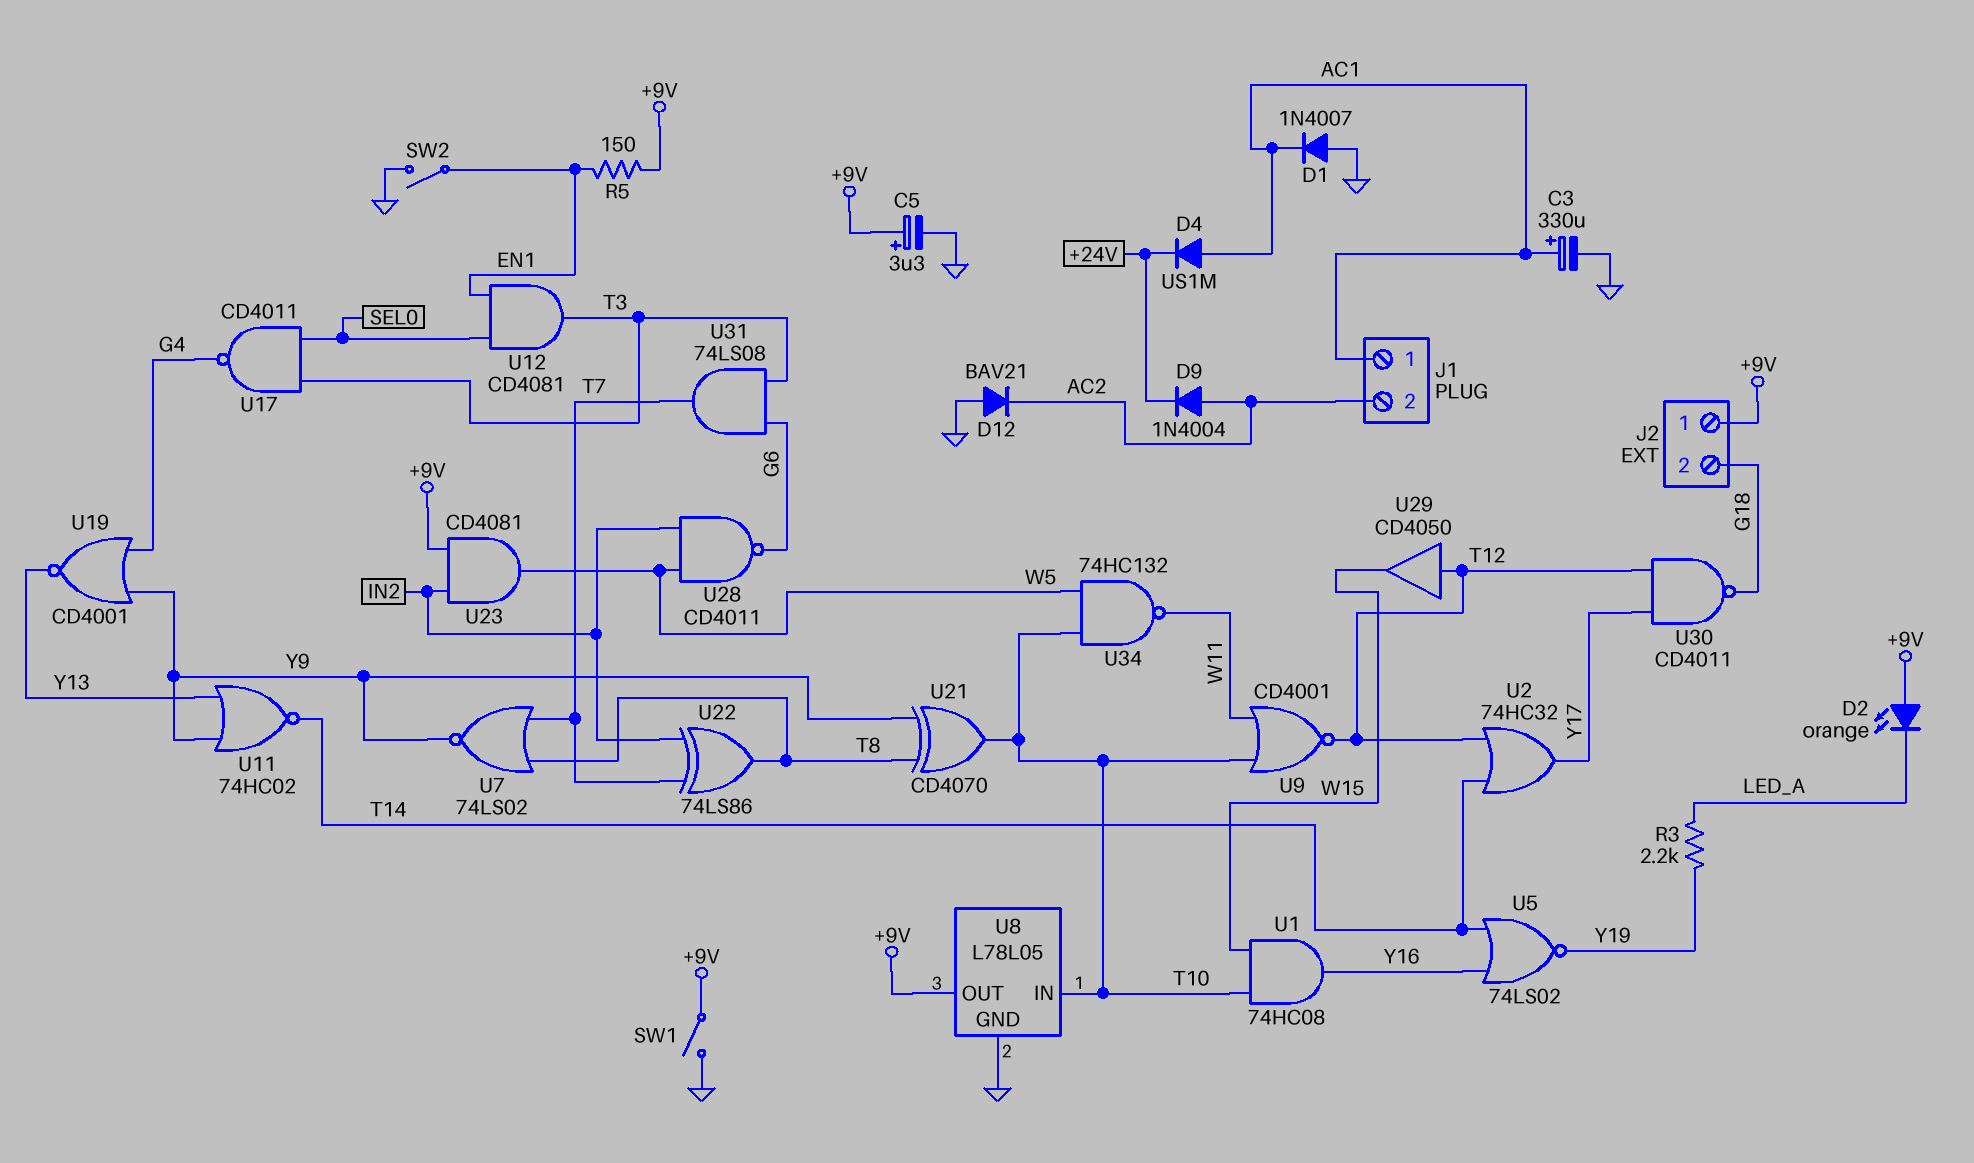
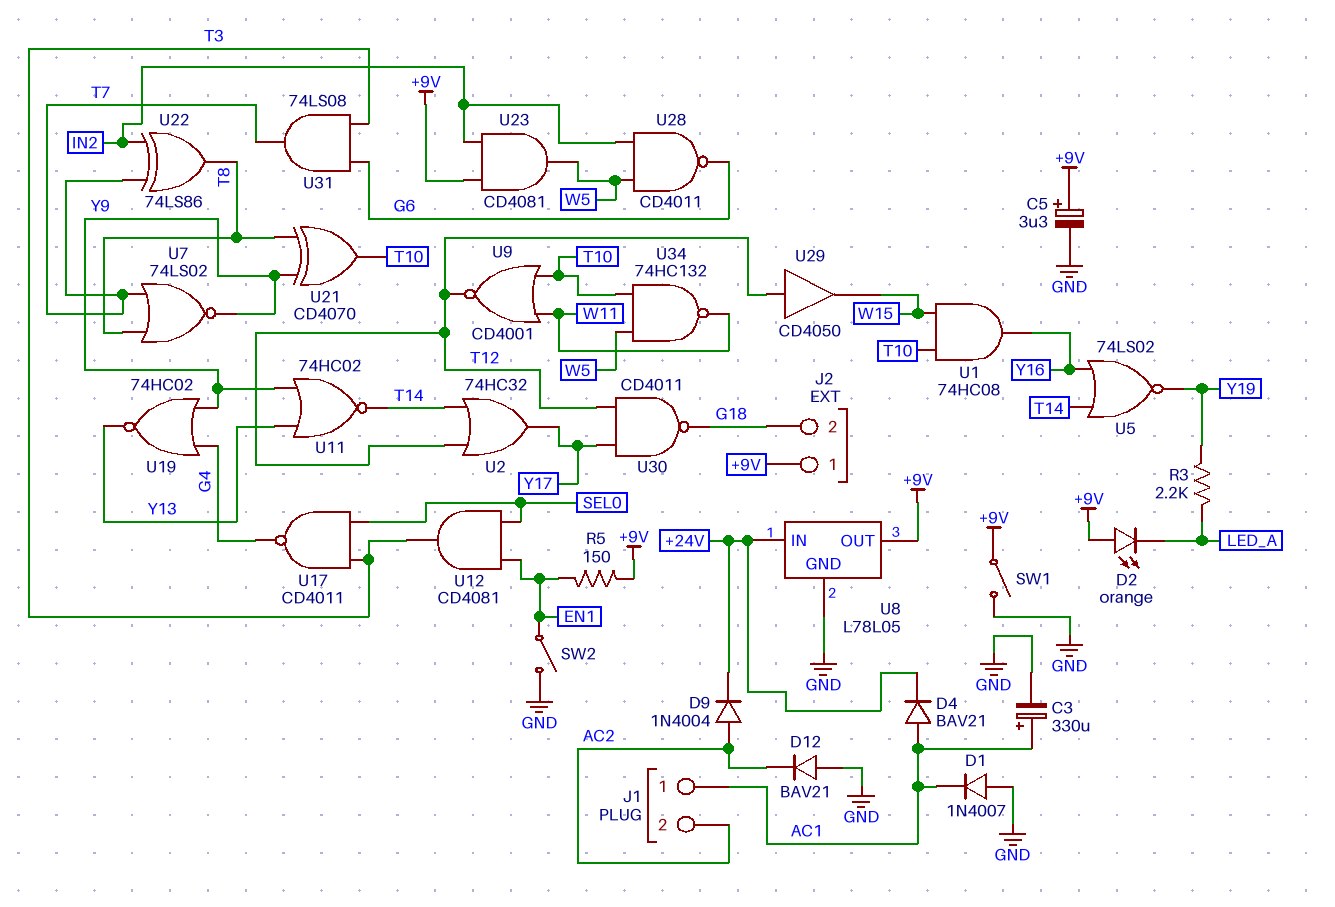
D4: diode US1M (A AC1, K +24V) -> diode BAV21 (A AC1, K +24V)
U8 pin IN: T10 -> +24V
U19: NOR CD4001 (in G4, in Y9, out Y13) -> NOR 74HC02 (in G4, in Y9, out Y13)

